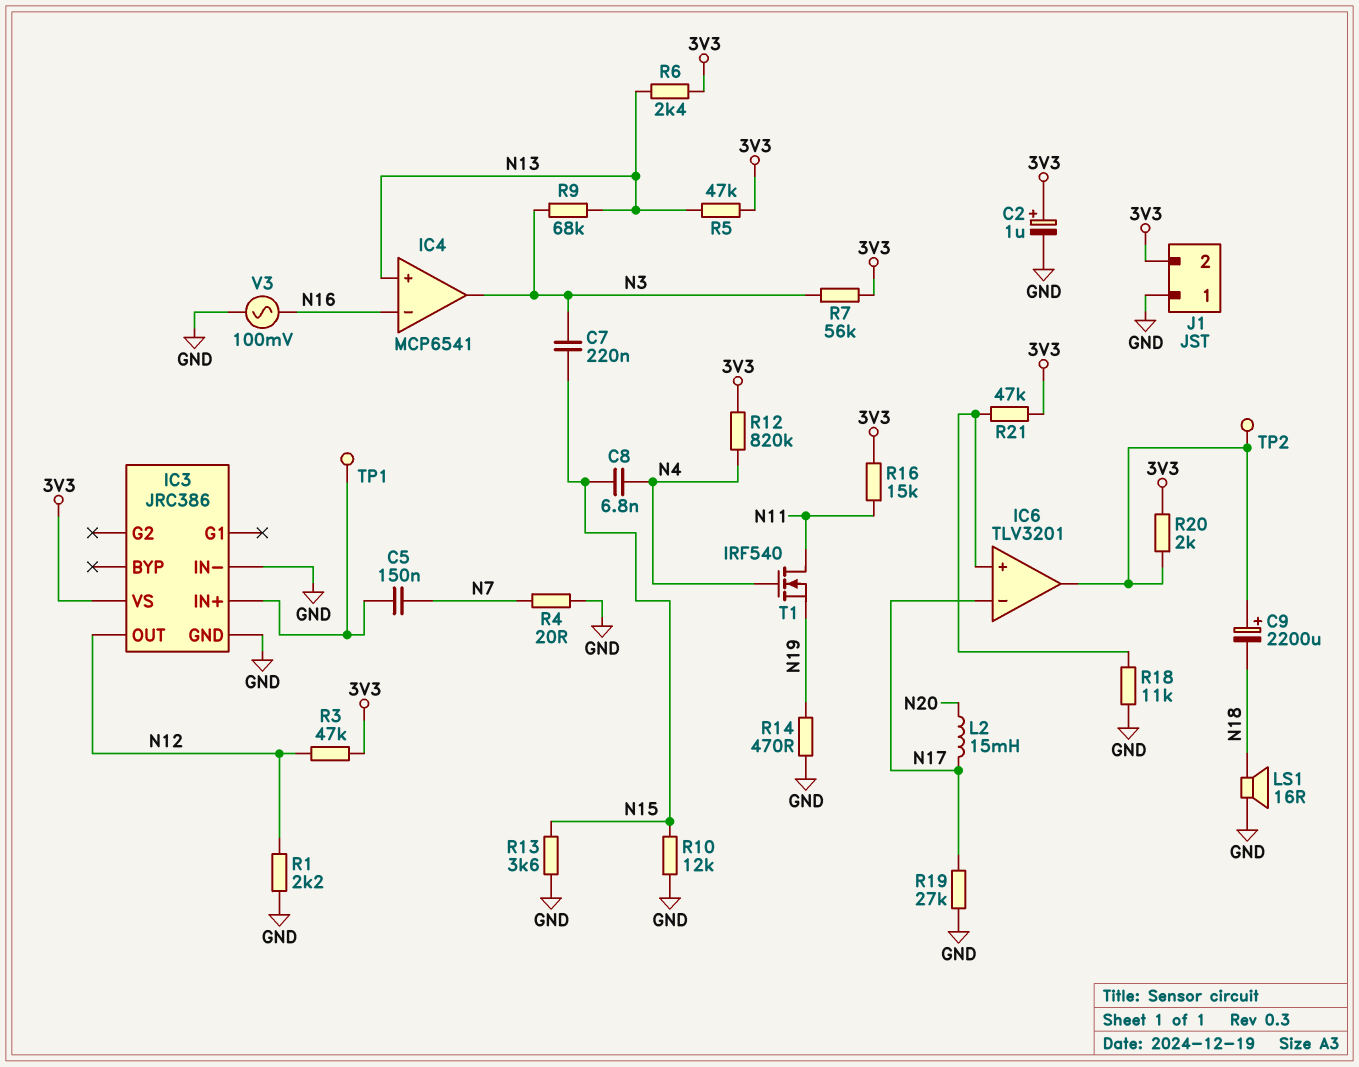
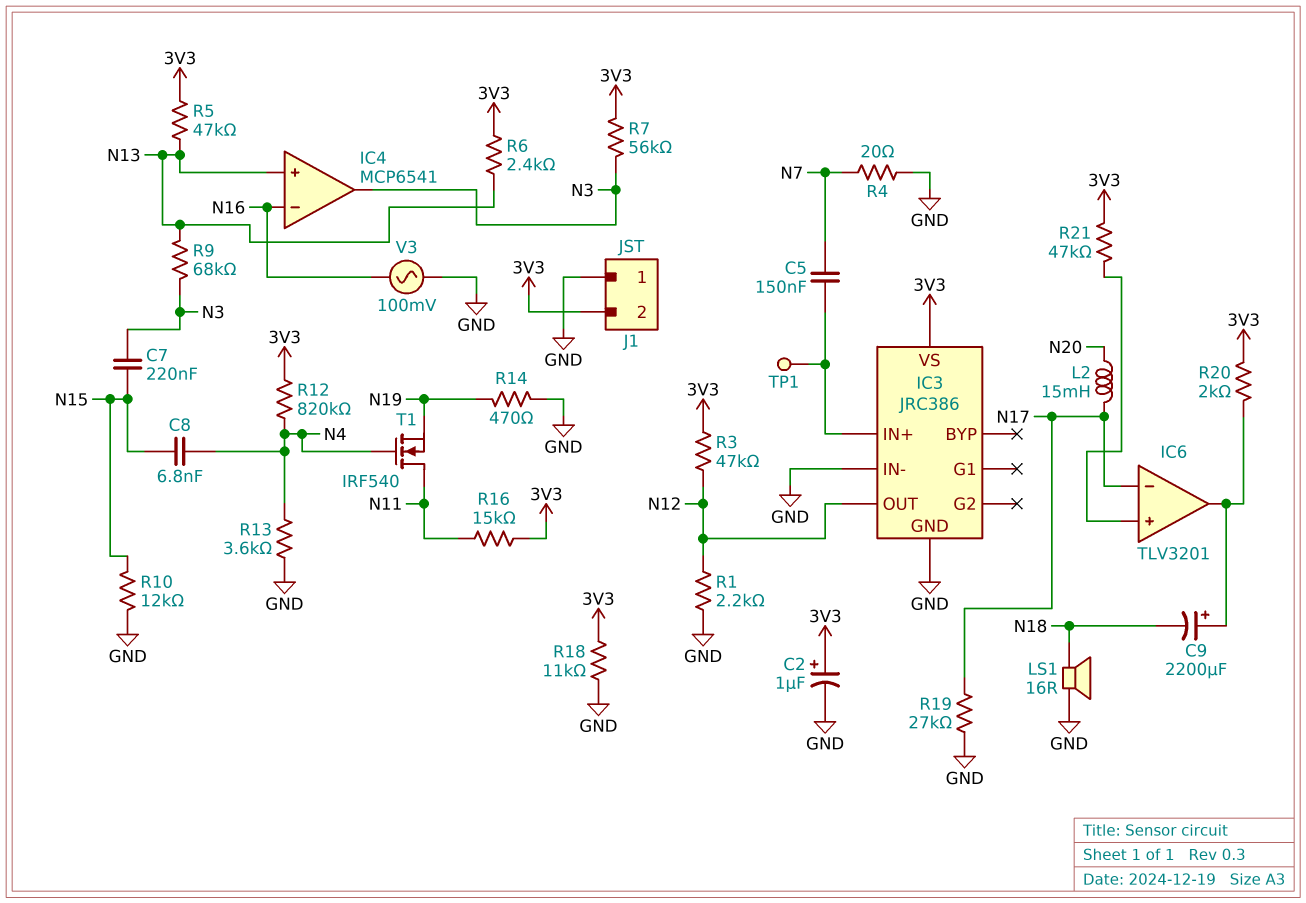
R13: 3.6k (GND, N15) -> 3.6k (GND, N4)
R18: 11k (GND, IC6/in+) -> 11k (3V3, GND)
TP2: test point (IC6/out) -> none

